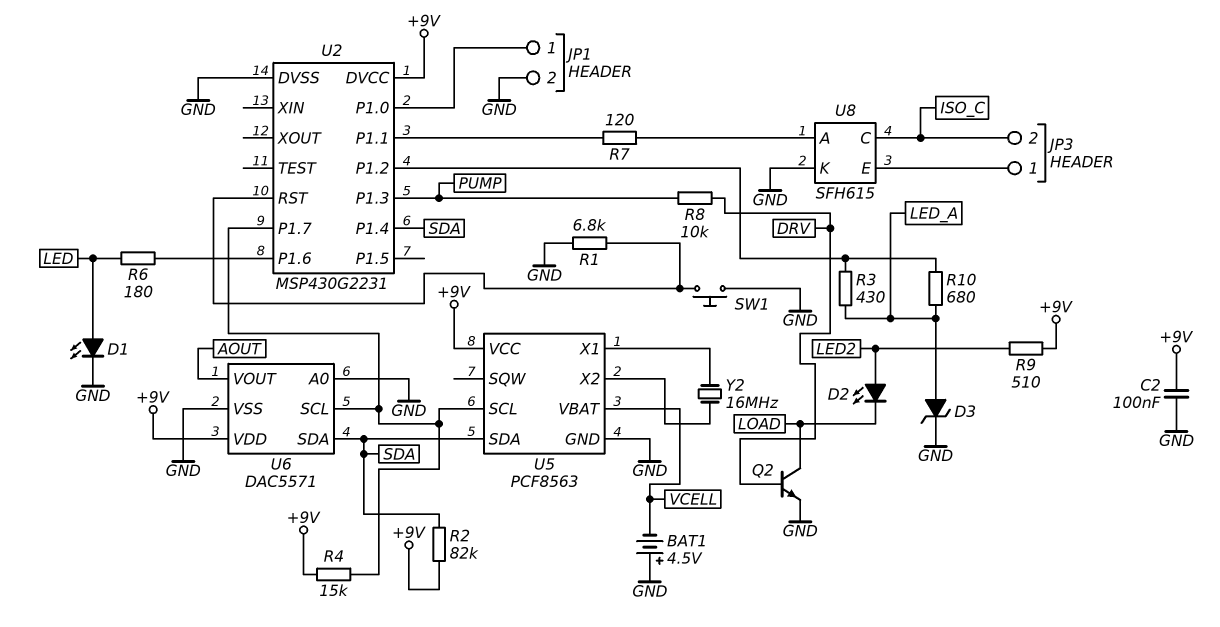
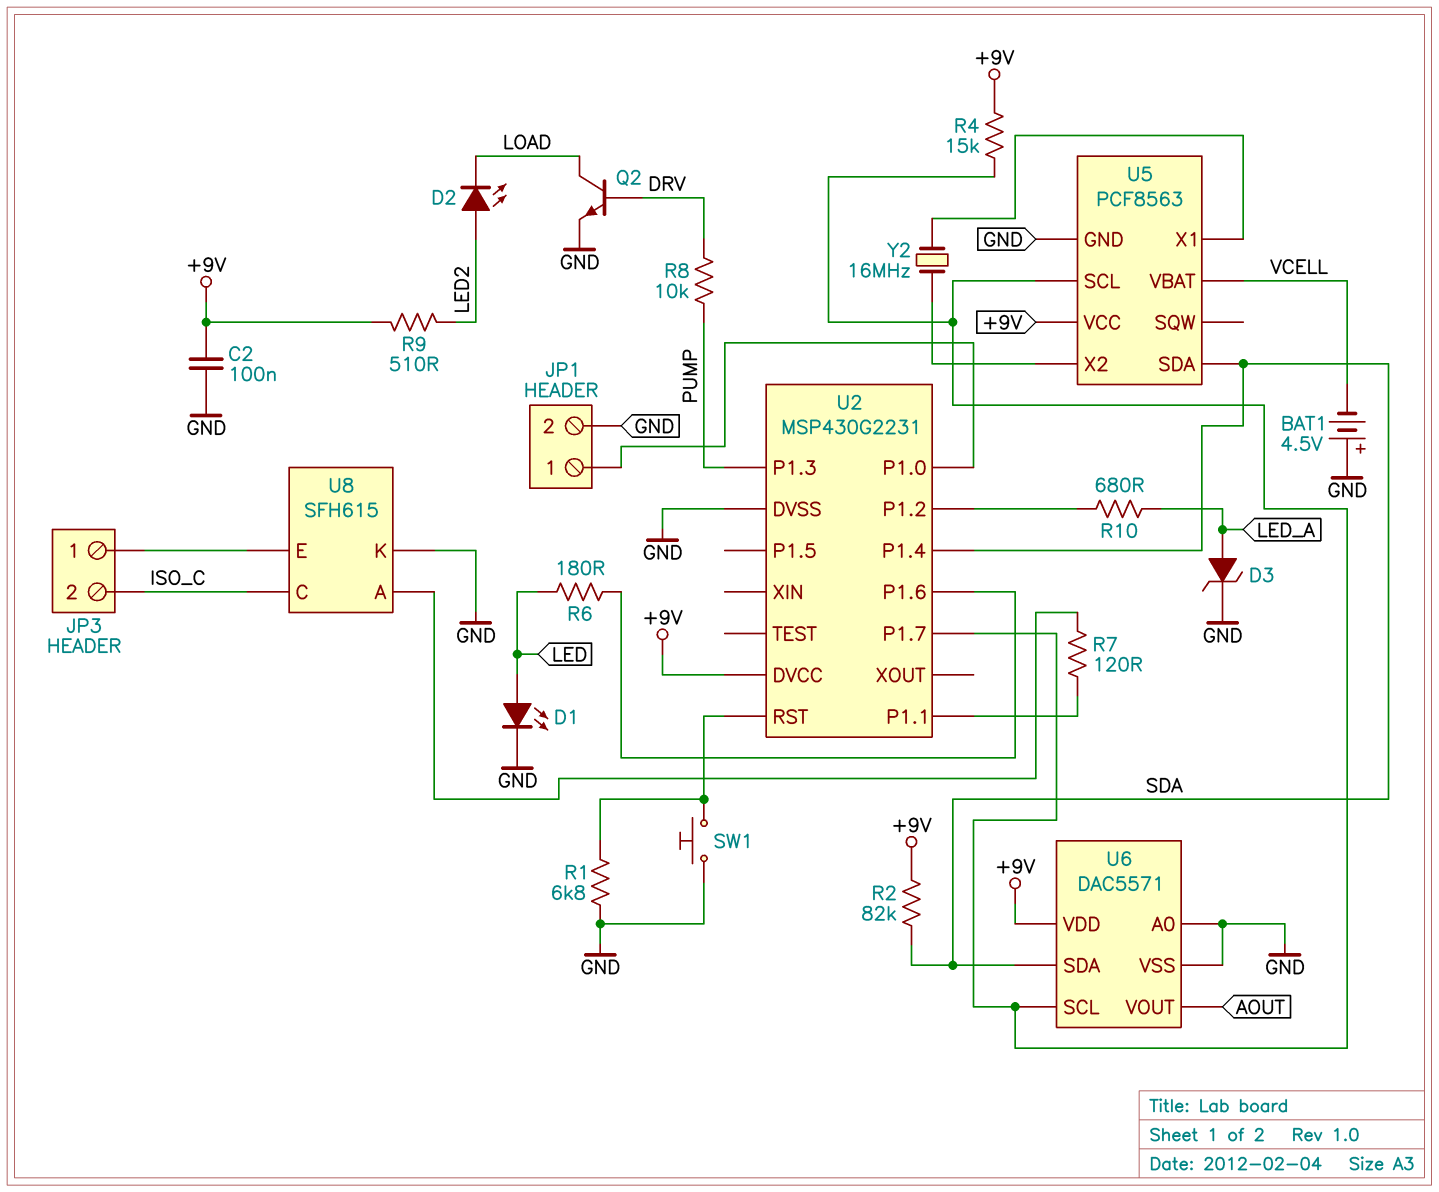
R3: 430 (LED_A, U2/P1.2) -> none

